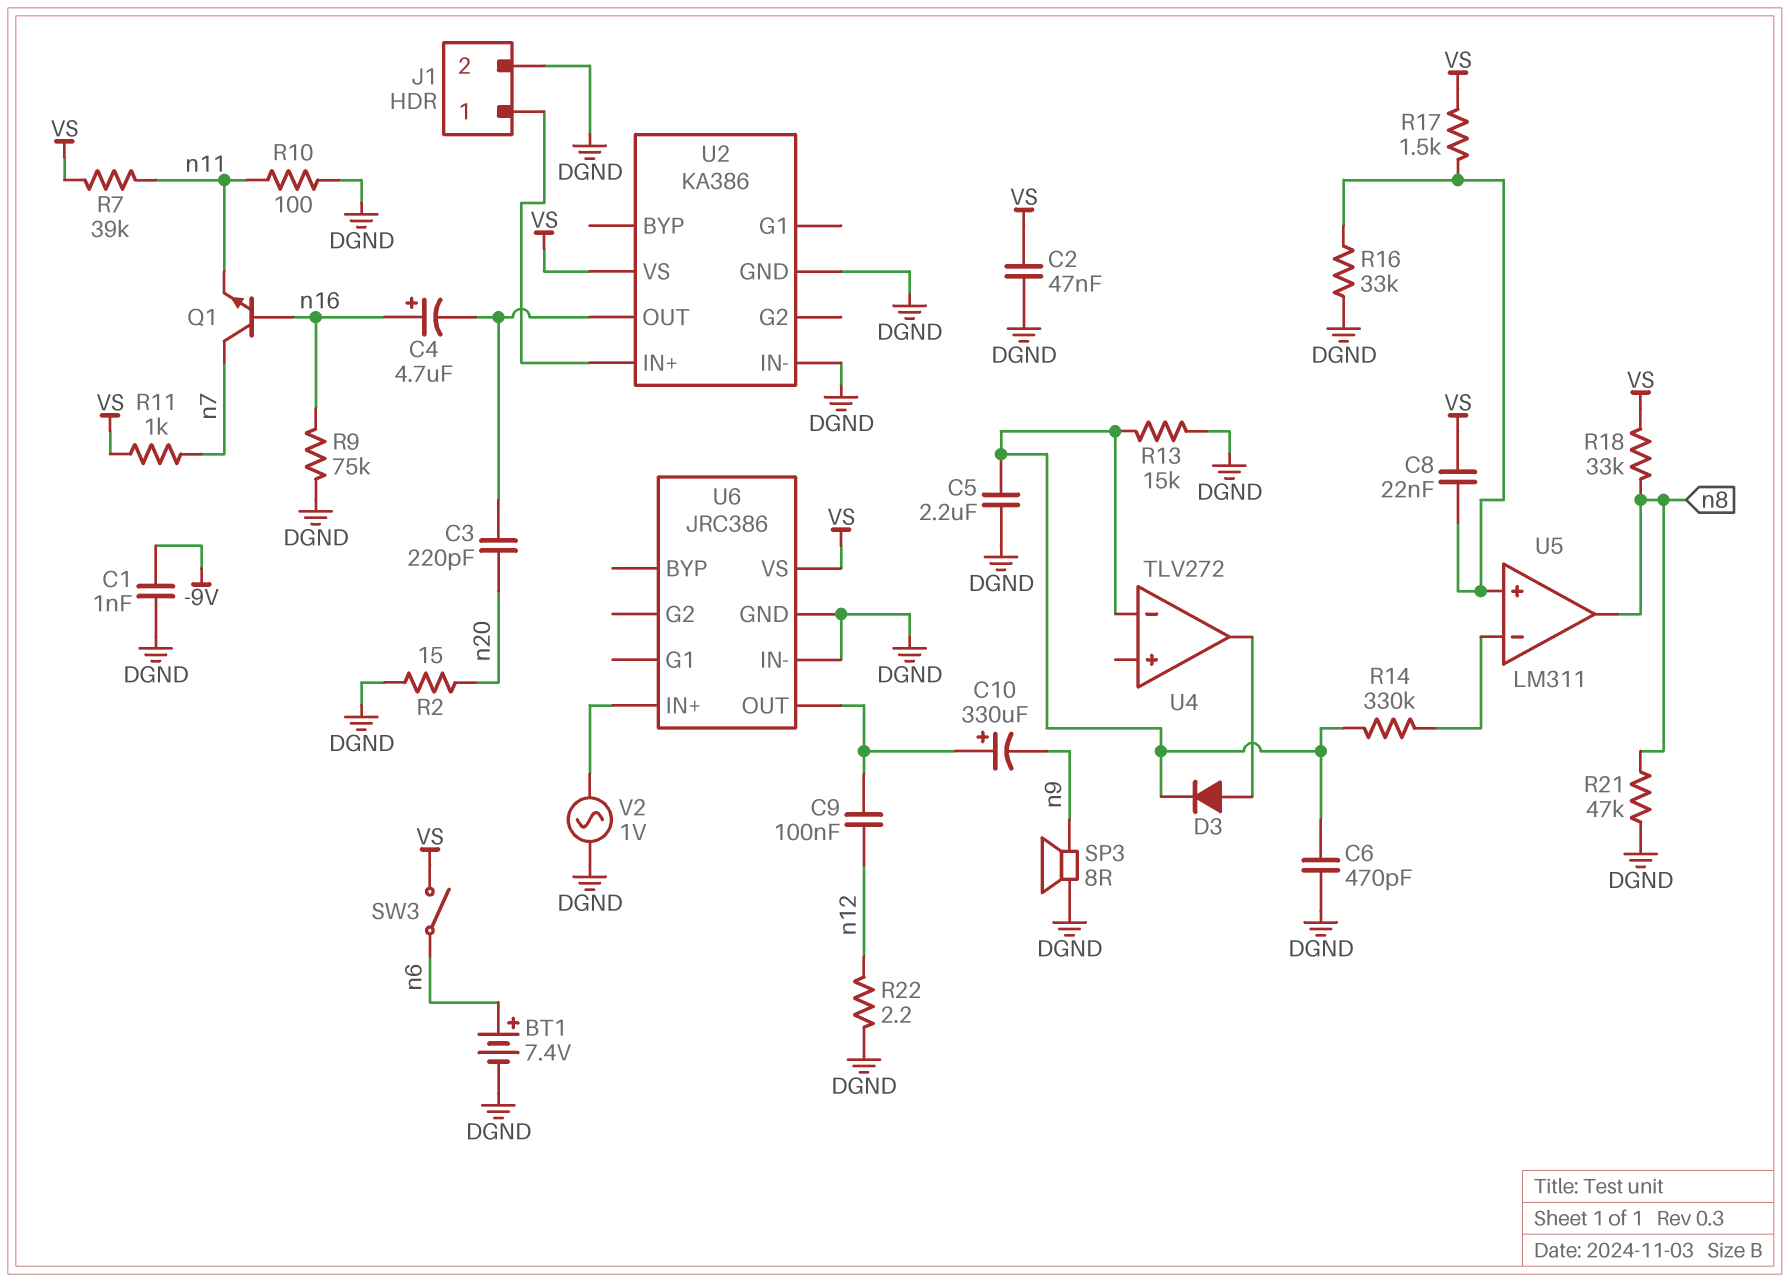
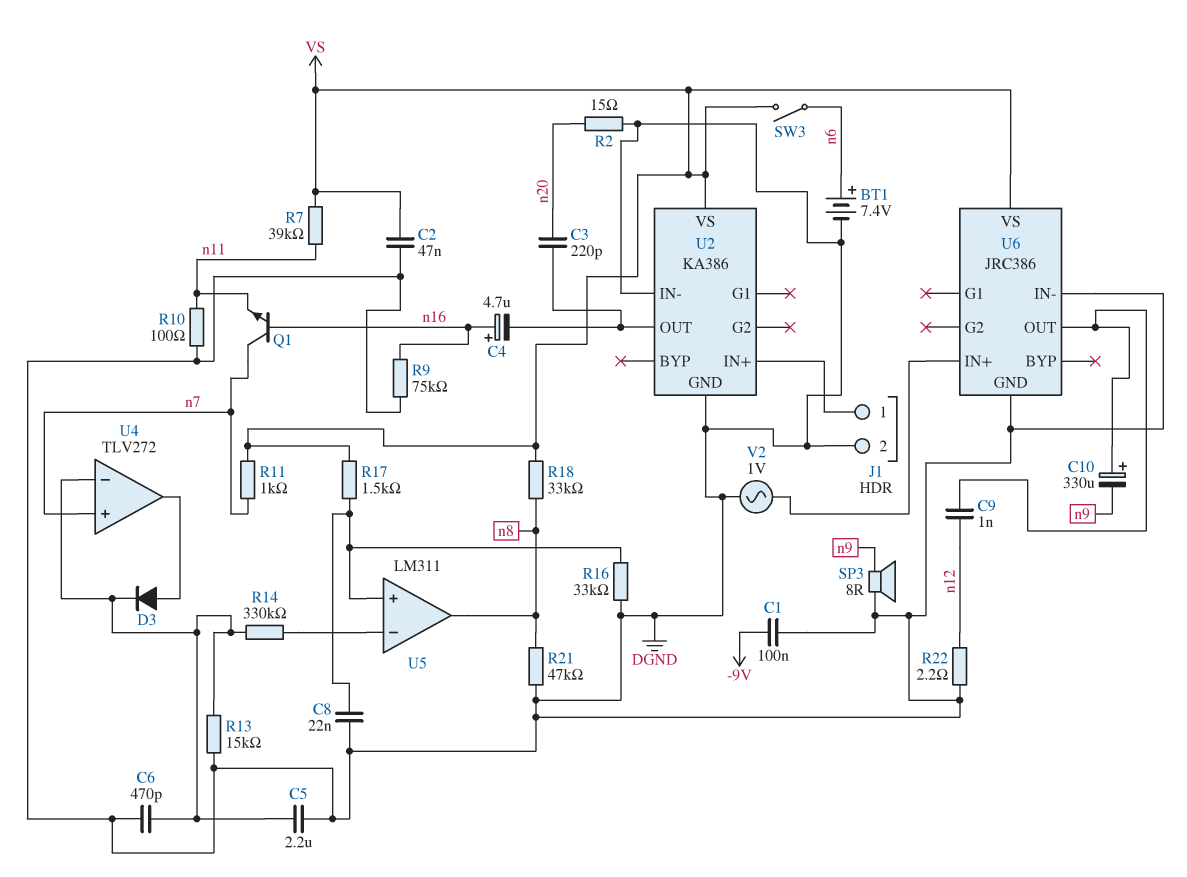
C1: 1nF (-9V, DGND) -> 100nF (-9V, DGND)
C8: 22nF (U5/in+, VS) -> 22nF (DGND, U5/in+)
C9: 100nF (U6/OUT, n12) -> 1nF (U6/OUT, n12)
U4 pin in+: none -> n7

